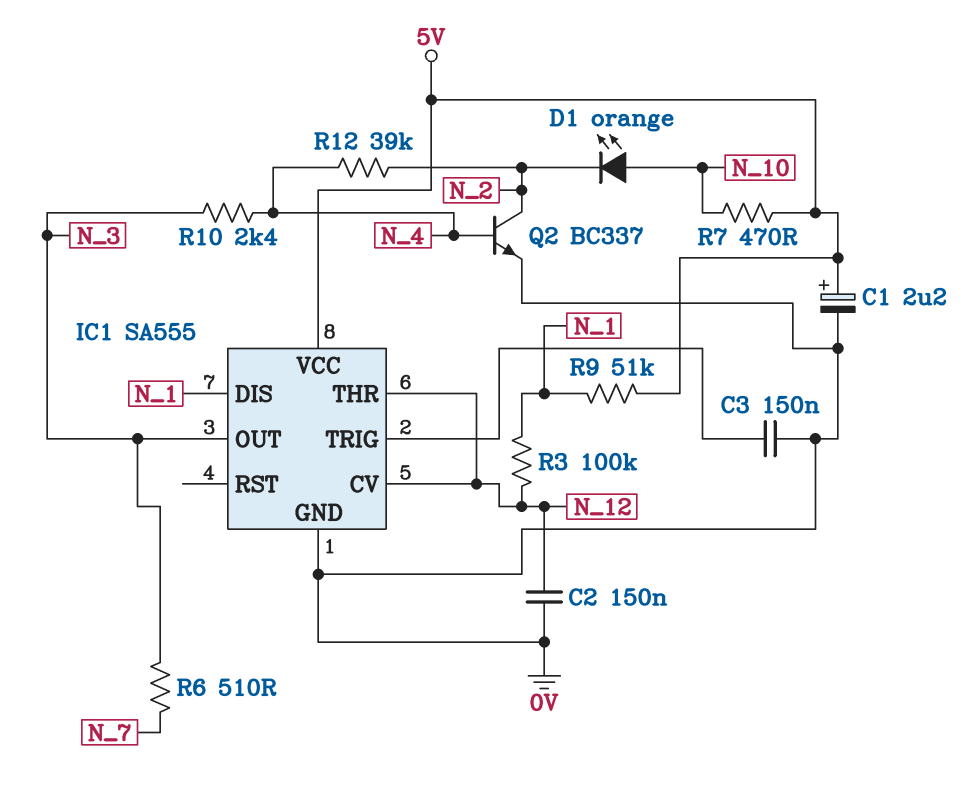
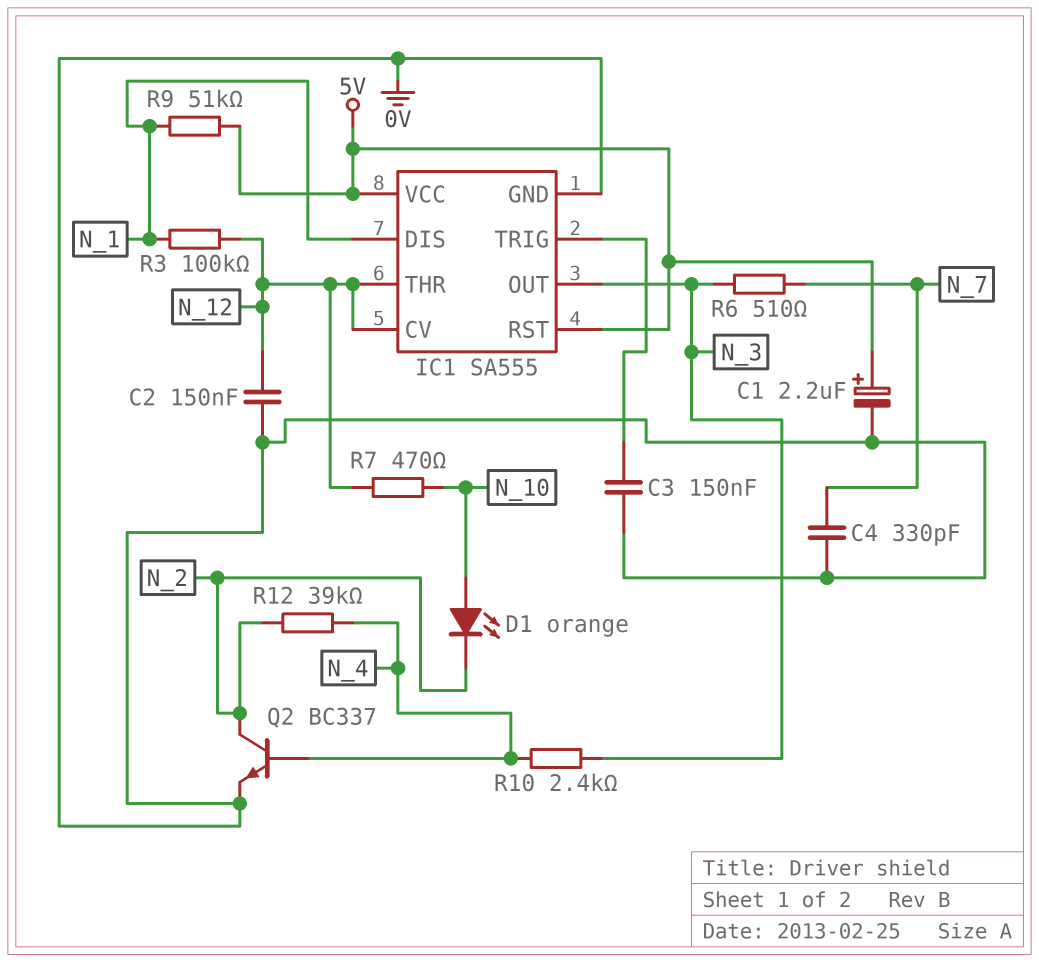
C4: none -> 330pF (0V, N_7)
IC1 pin RST: none -> 5V
R7: 470 (5V, N_10) -> 470 (N_10, N_12)

